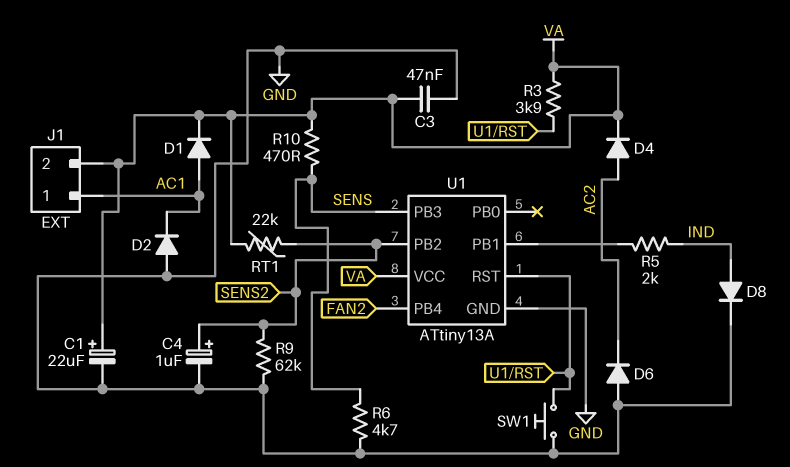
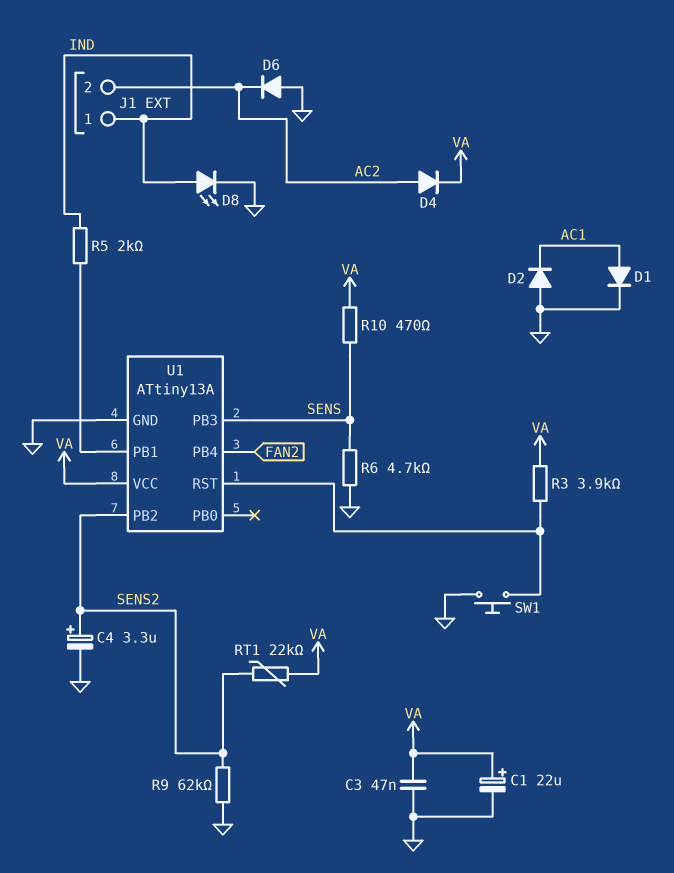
C4: 1uF (plus SENS2, minus GND) -> 3.3uF (plus SENS2, minus GND)
D1: diode (A AC1, K VA) -> diode (A AC1, K GND)
D8: diode (A IND, K GND) -> LED (A IND, K GND)
J1 pin 1: AC1 -> IND
J1 pin 2: VA -> AC2

